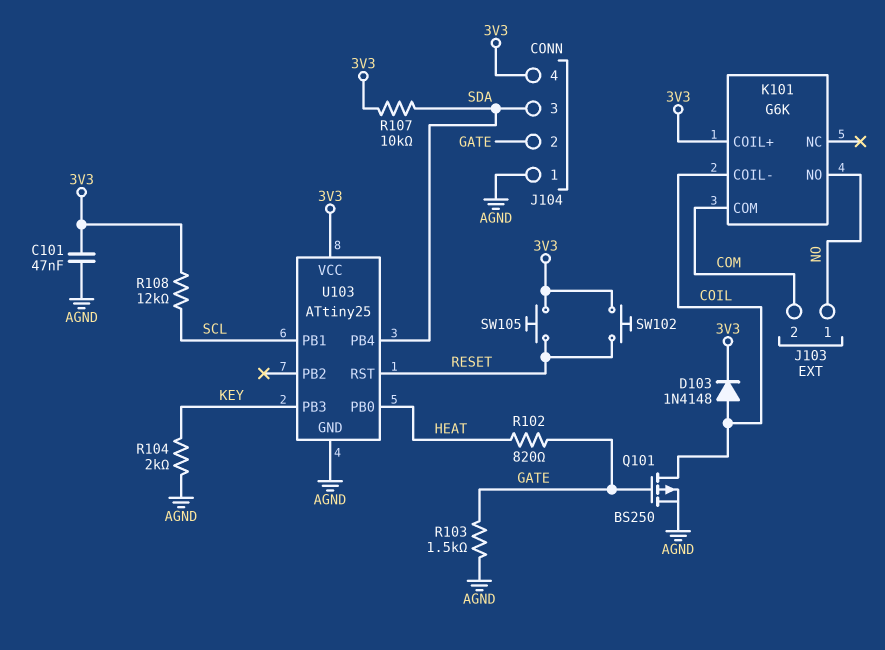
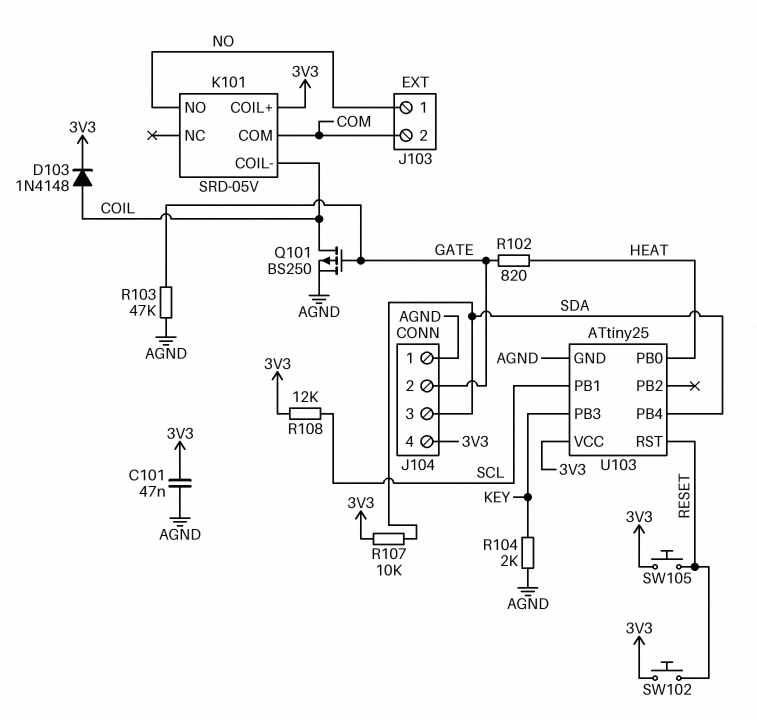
K101: G6K -> SRD-05V
R103: 1.5k (AGND, GATE) -> 47k (AGND, GATE)

